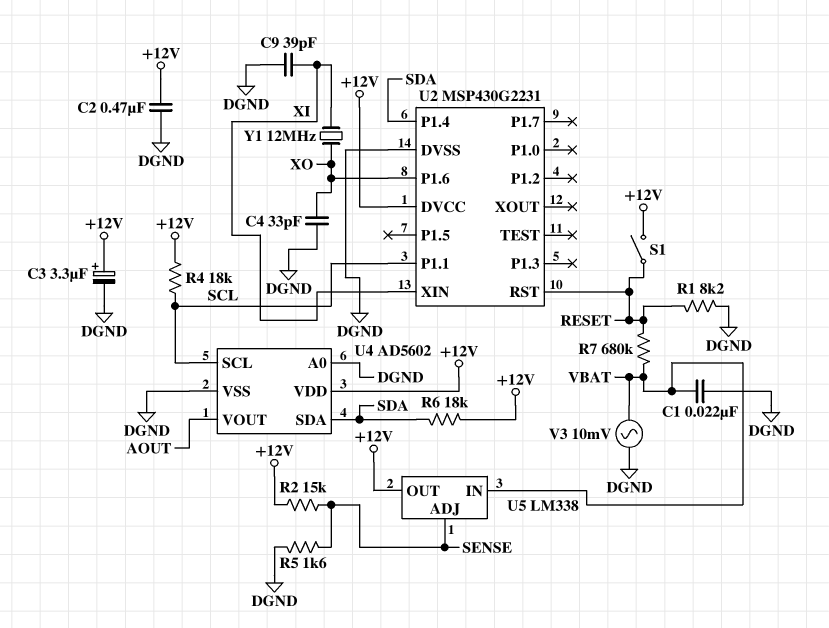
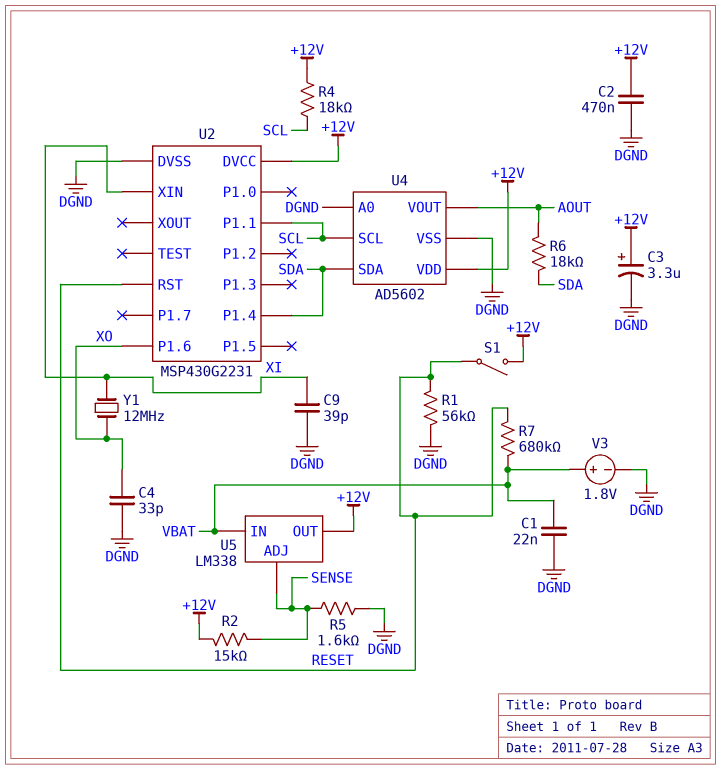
R1: 8.2k (DGND, RESET) -> 56k (DGND, RESET)
R6: 18k (+12V, SDA) -> 18k (AOUT, SDA)
V3: AC 10mV (DGND, VBAT) -> 1.8V (plus VBAT, minus DGND)

